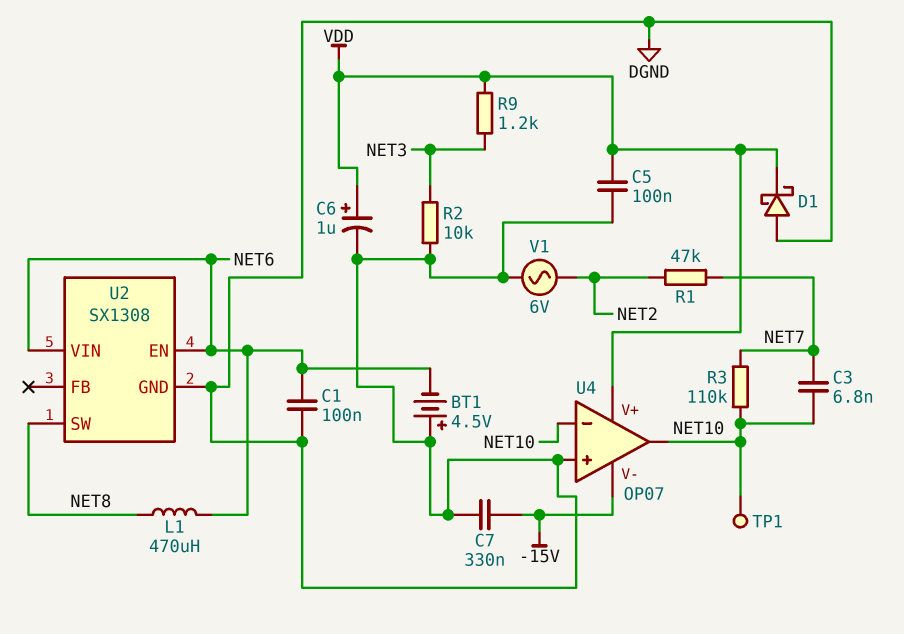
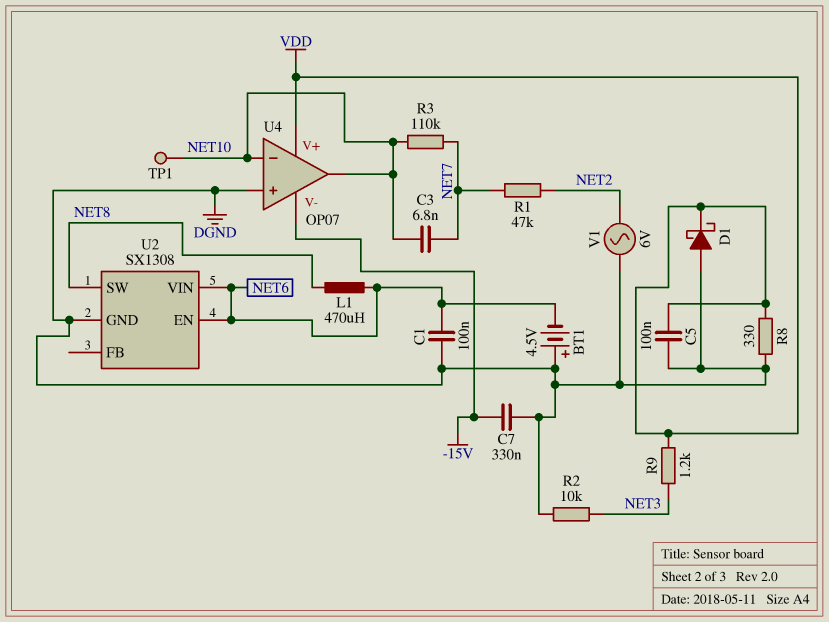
C6: 1uF (plus VDD, minus DGND) -> none
R8: none -> 330 (DGND, VDD)

